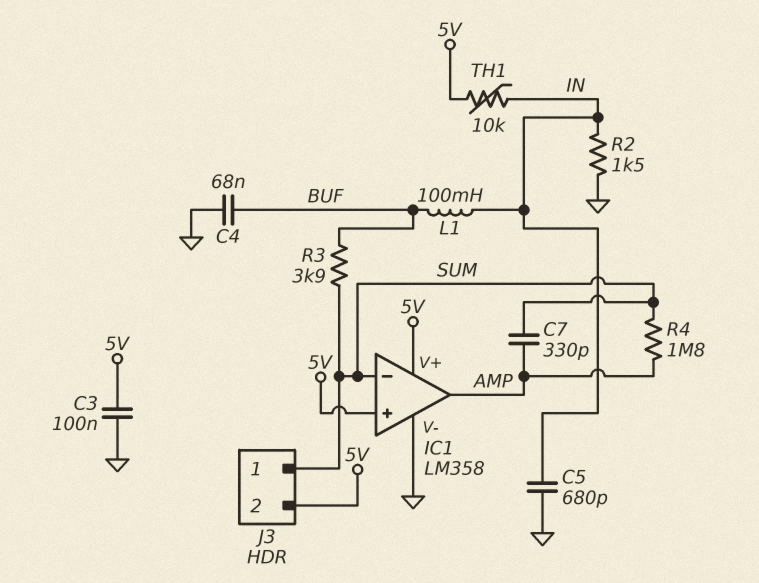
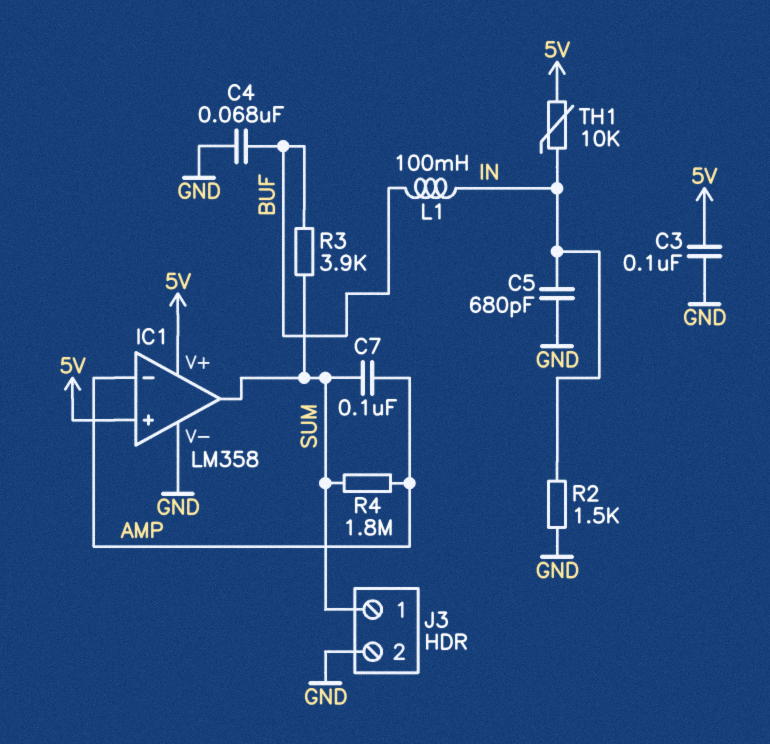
C7: 330pF (AMP, SUM) -> 100nF (AMP, SUM)
IC1 pin in-: SUM -> AMP
IC1 pin out: AMP -> SUM
J3 pin 2: 5V -> GND

